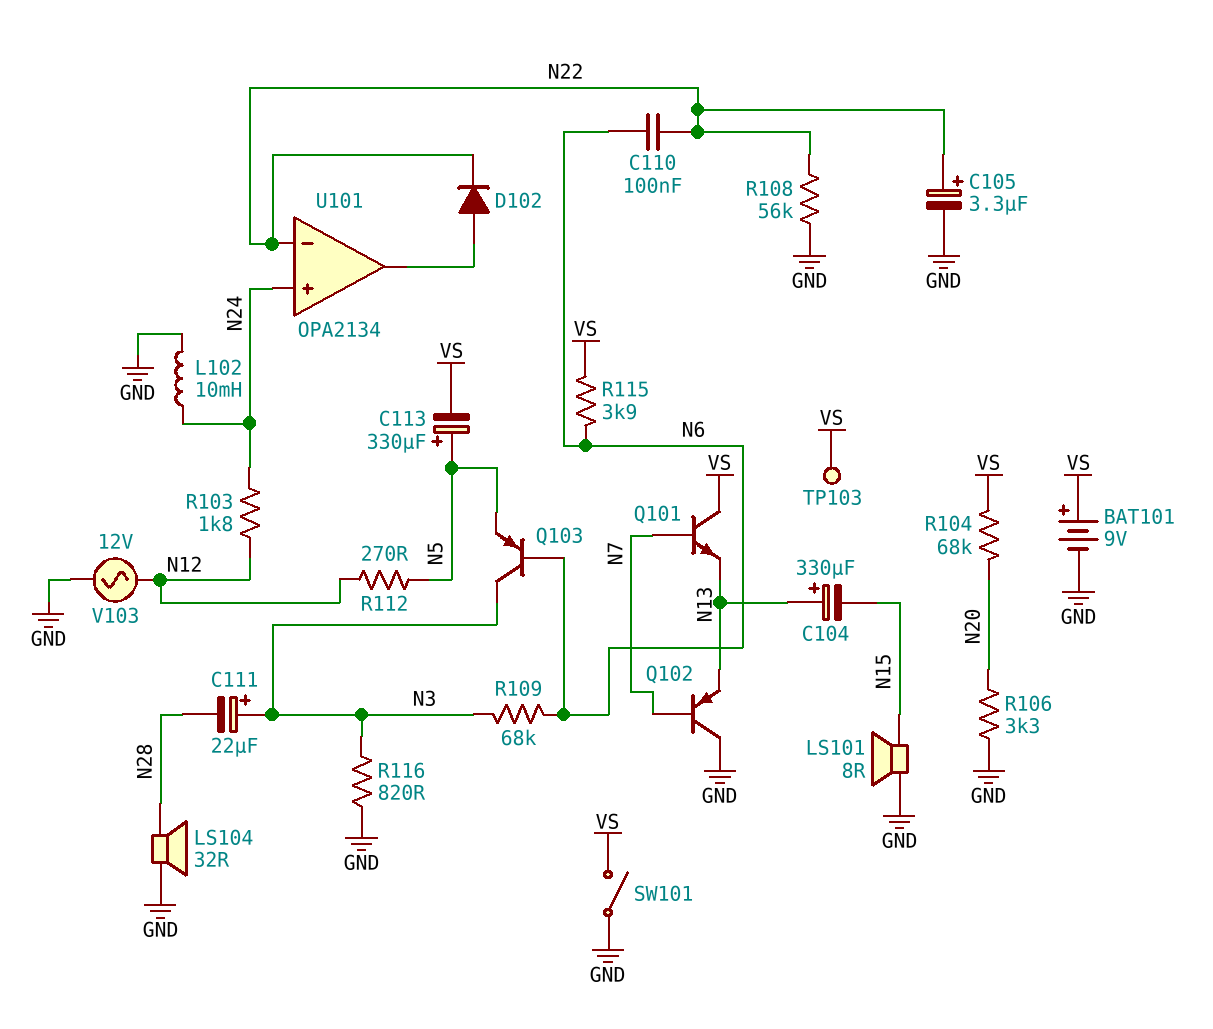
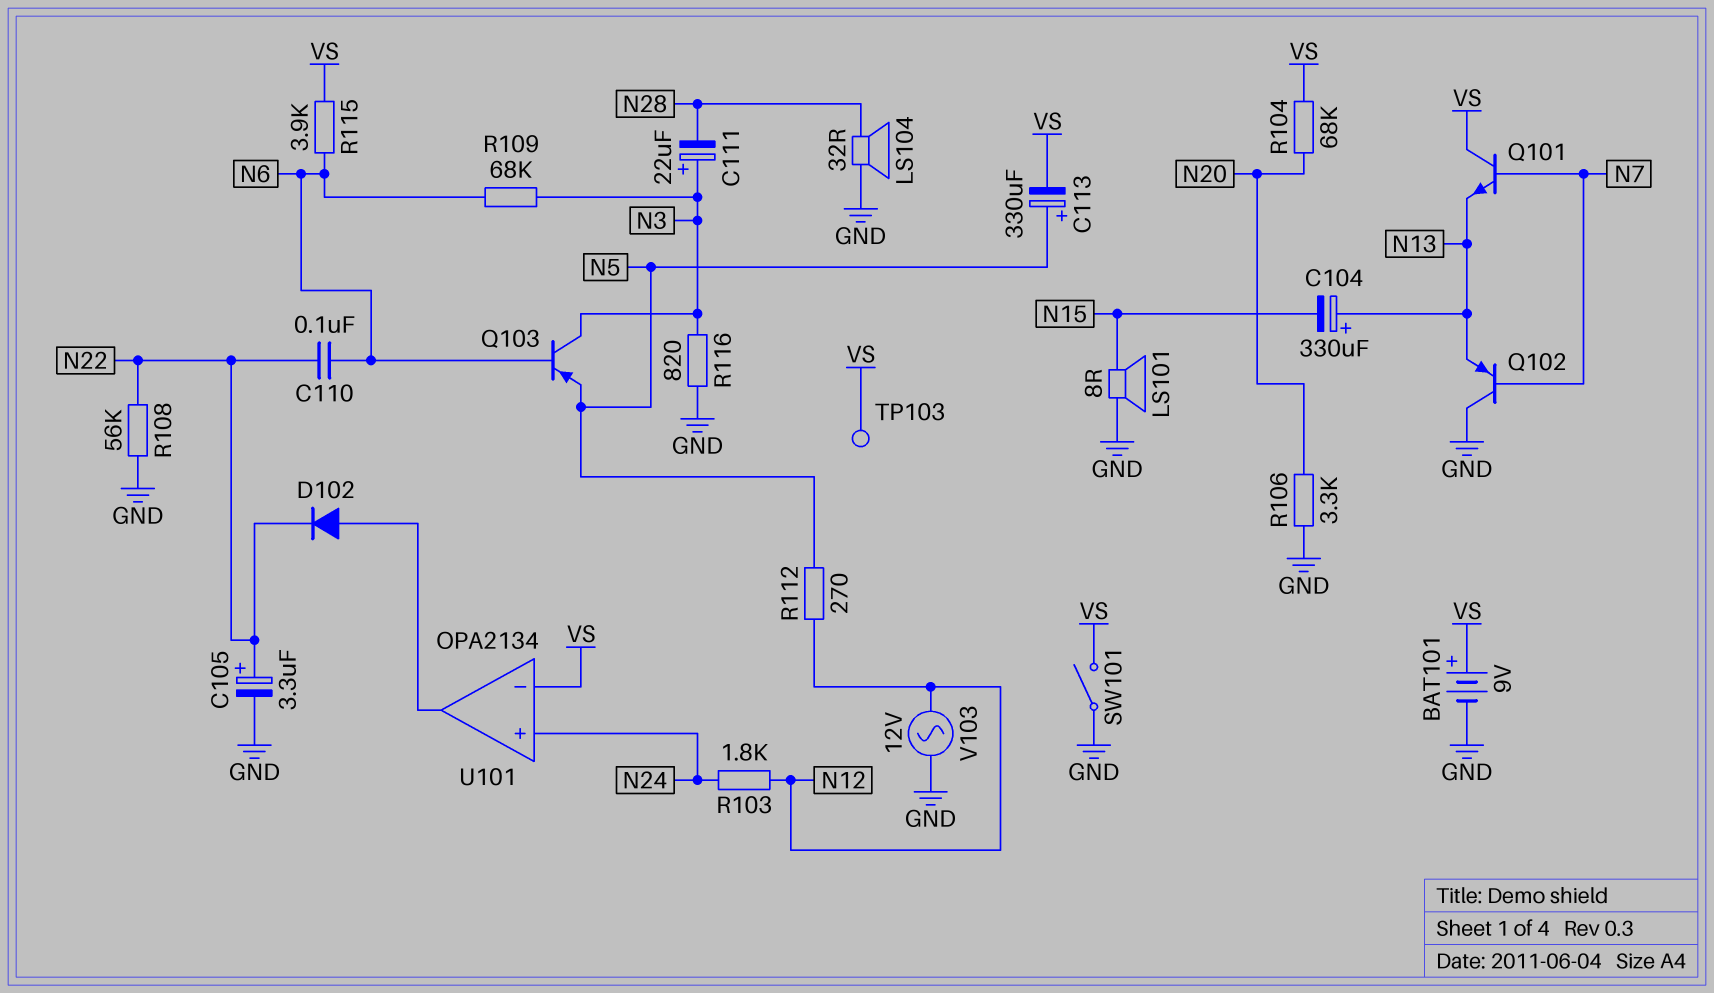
L102: 10mH (GND, N24) -> none
U101 pin in-: N22 -> VS

